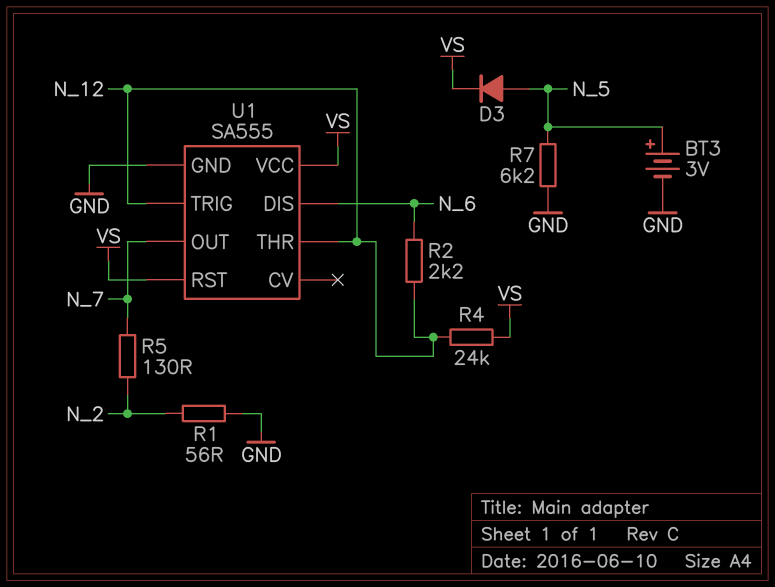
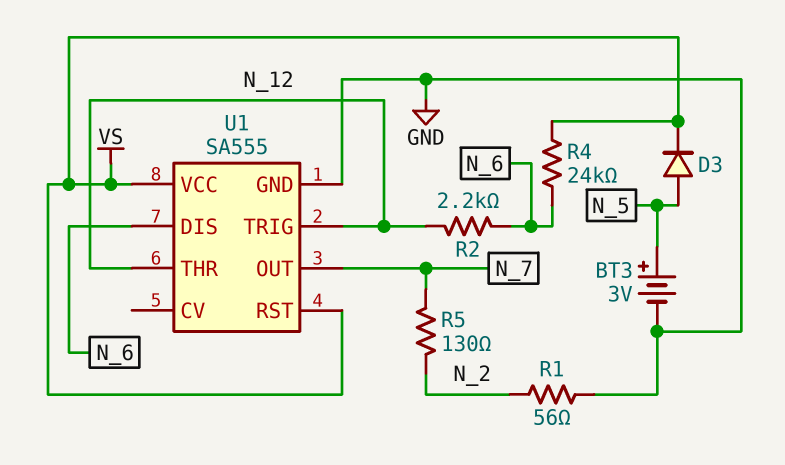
R4: 24k (N_12, VS) -> 24k (N_6, VS)
R7: 6.2k (GND, N_5) -> none

